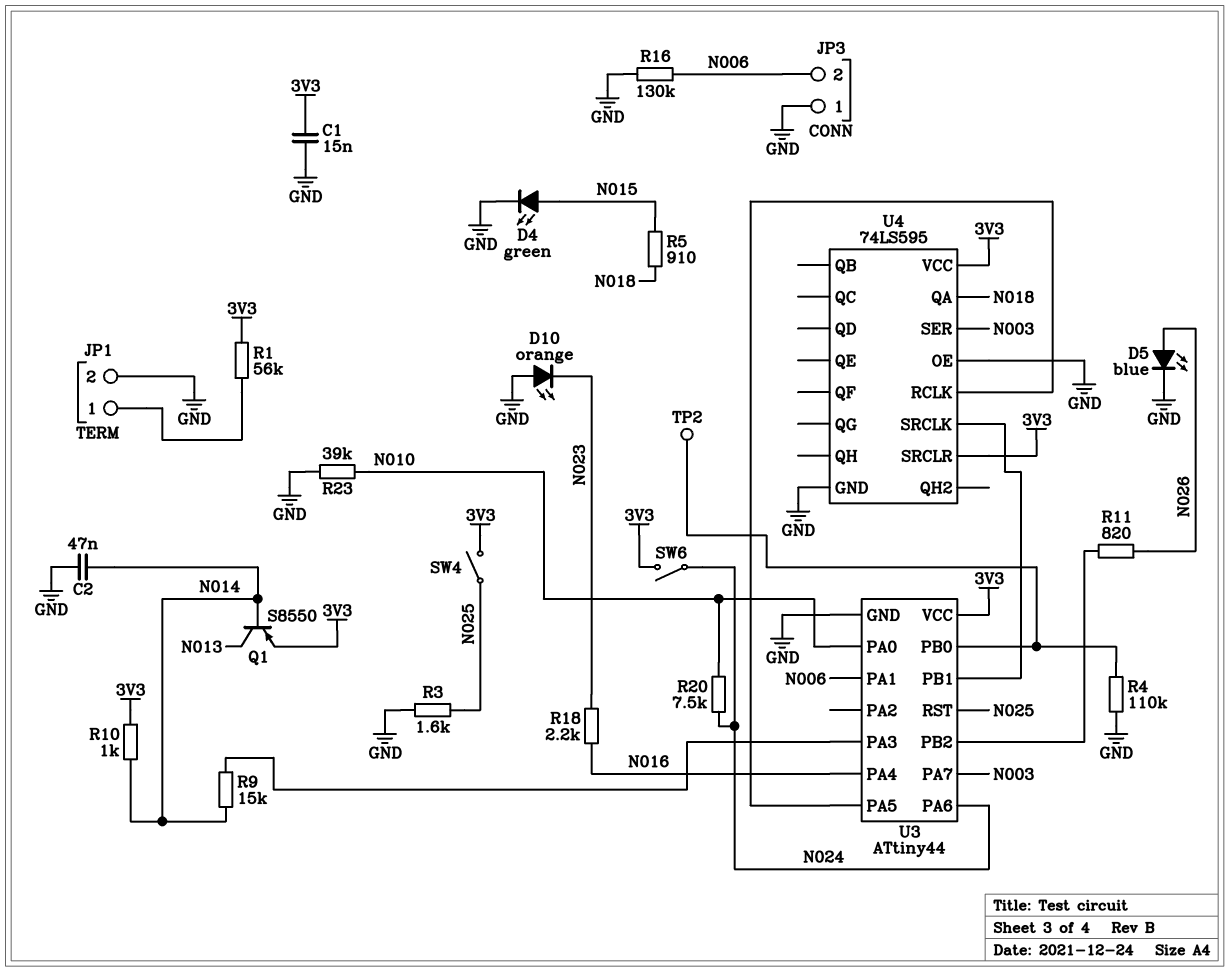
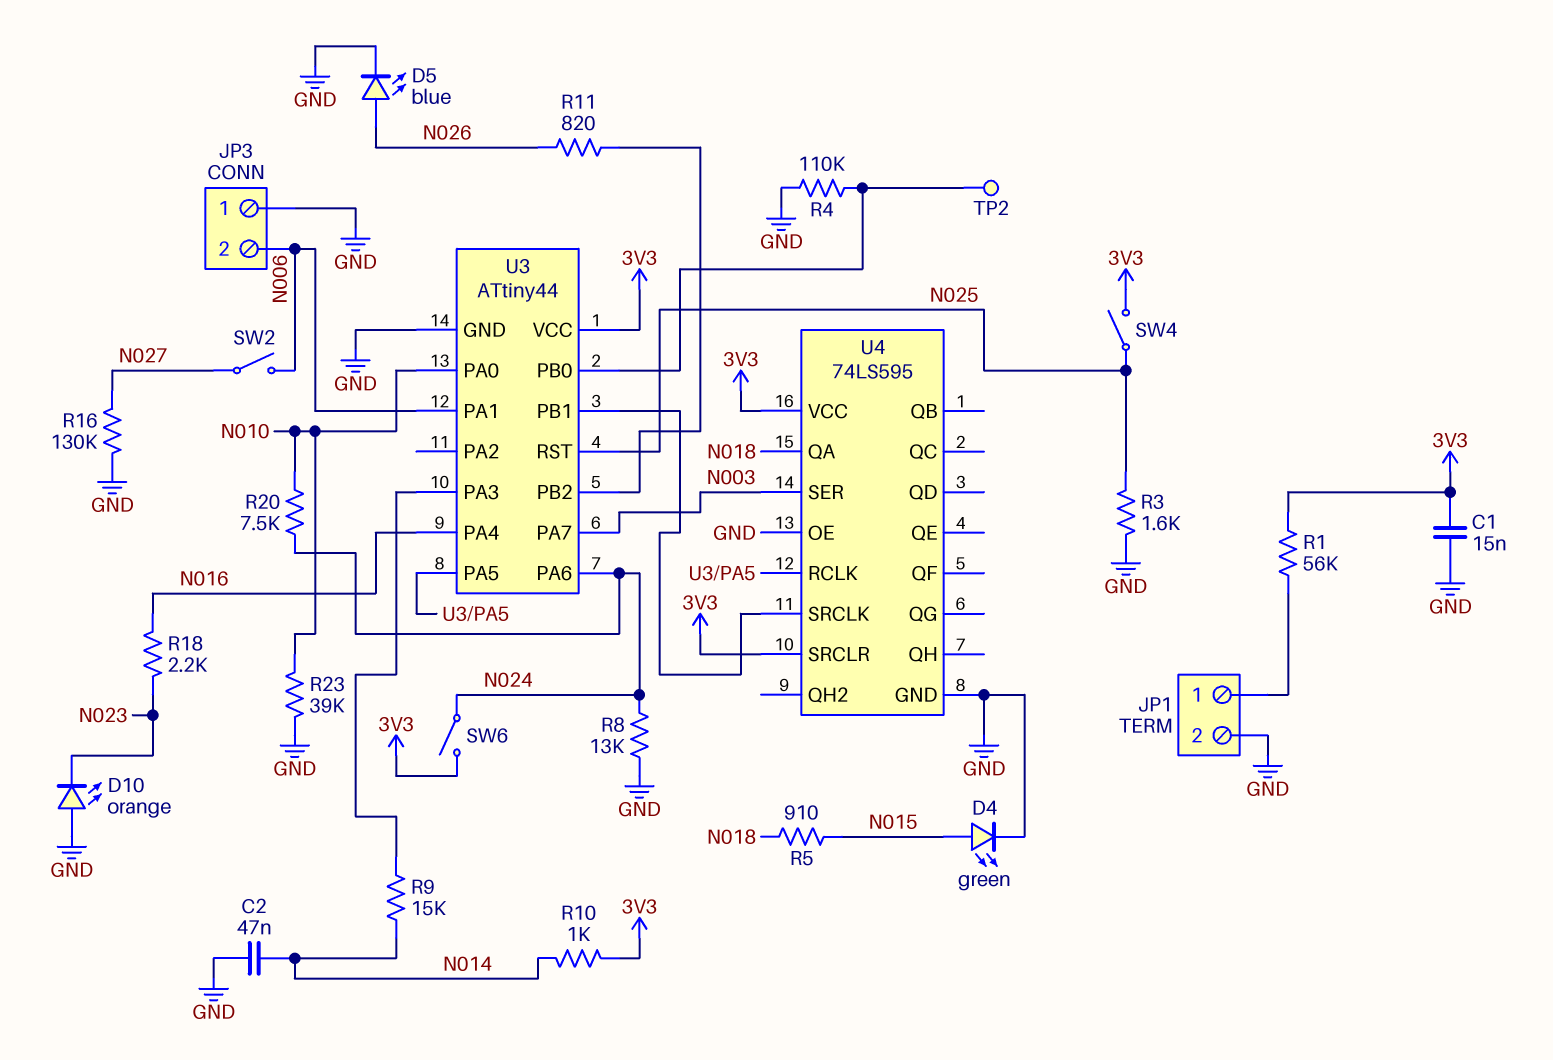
Q1: PNP S8550 (B N014, C N013, E 3V3) -> none
R8: none -> 13k (GND, N024)
R16: 130k (GND, N006) -> 130k (GND, N027)
SW2: none -> switch (N006, N027)

